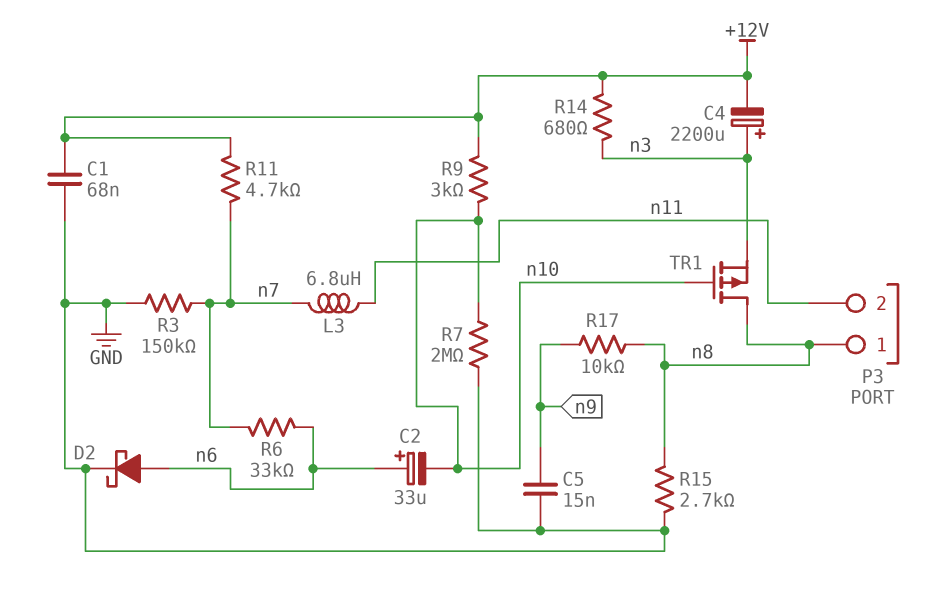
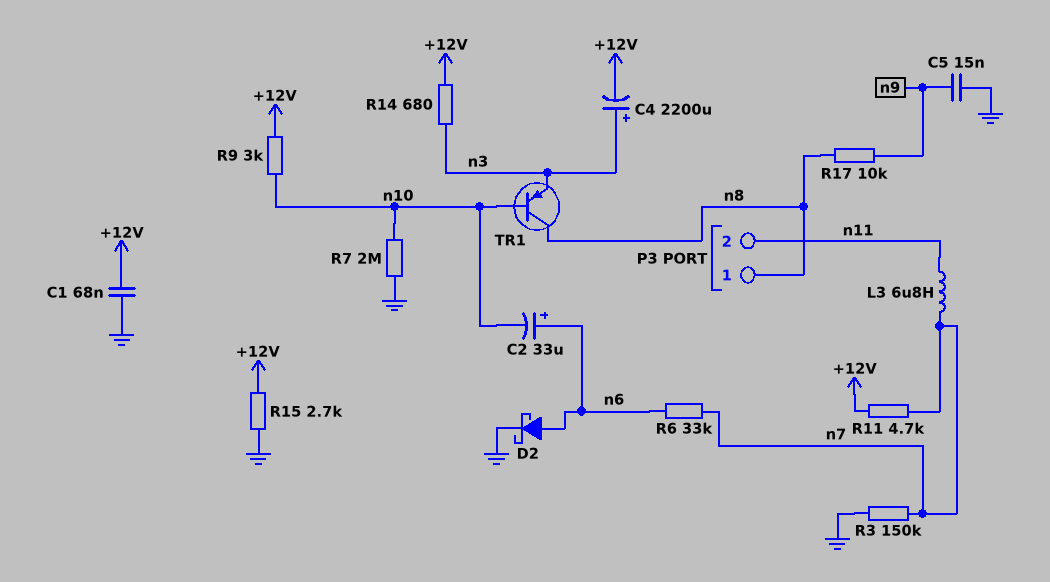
R15: 2.7k (GND, n8) -> 2.7k (+12V, GND)
TR1: PMOS (G n10, D n8, S n3) -> PNP (B n10, C n8, E n3)

